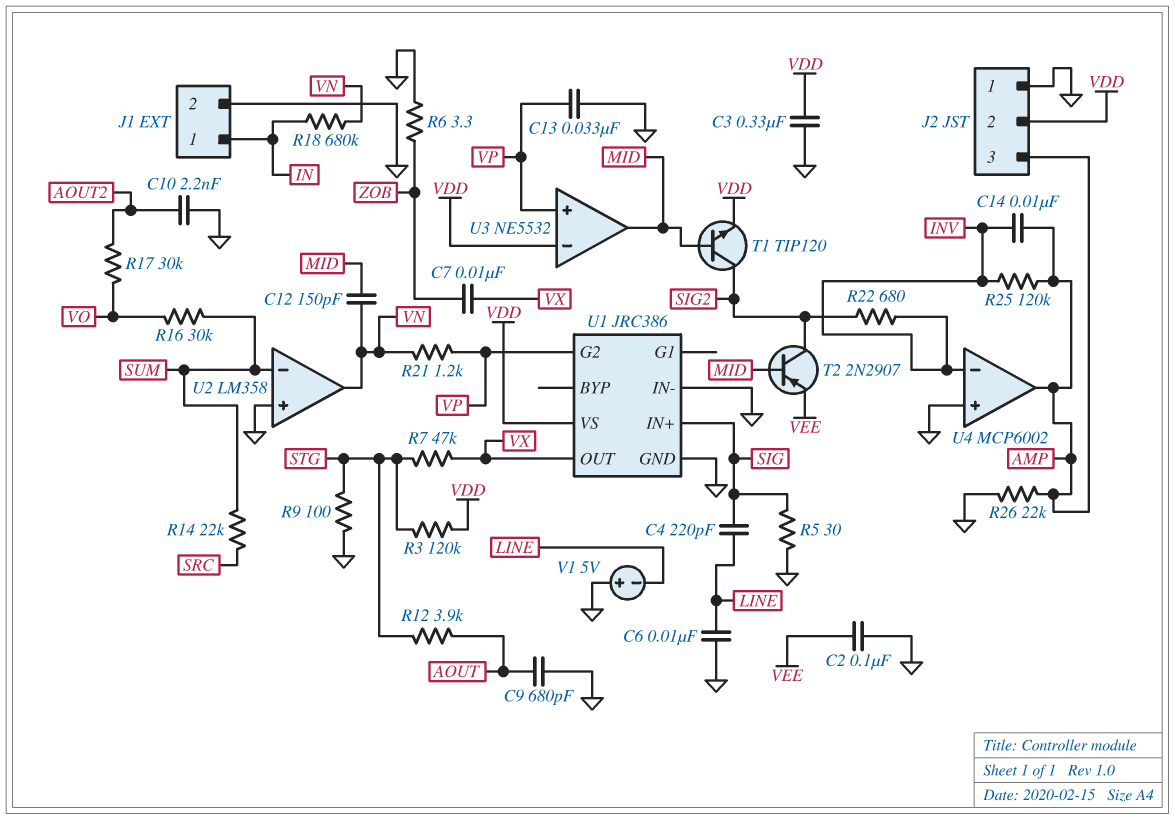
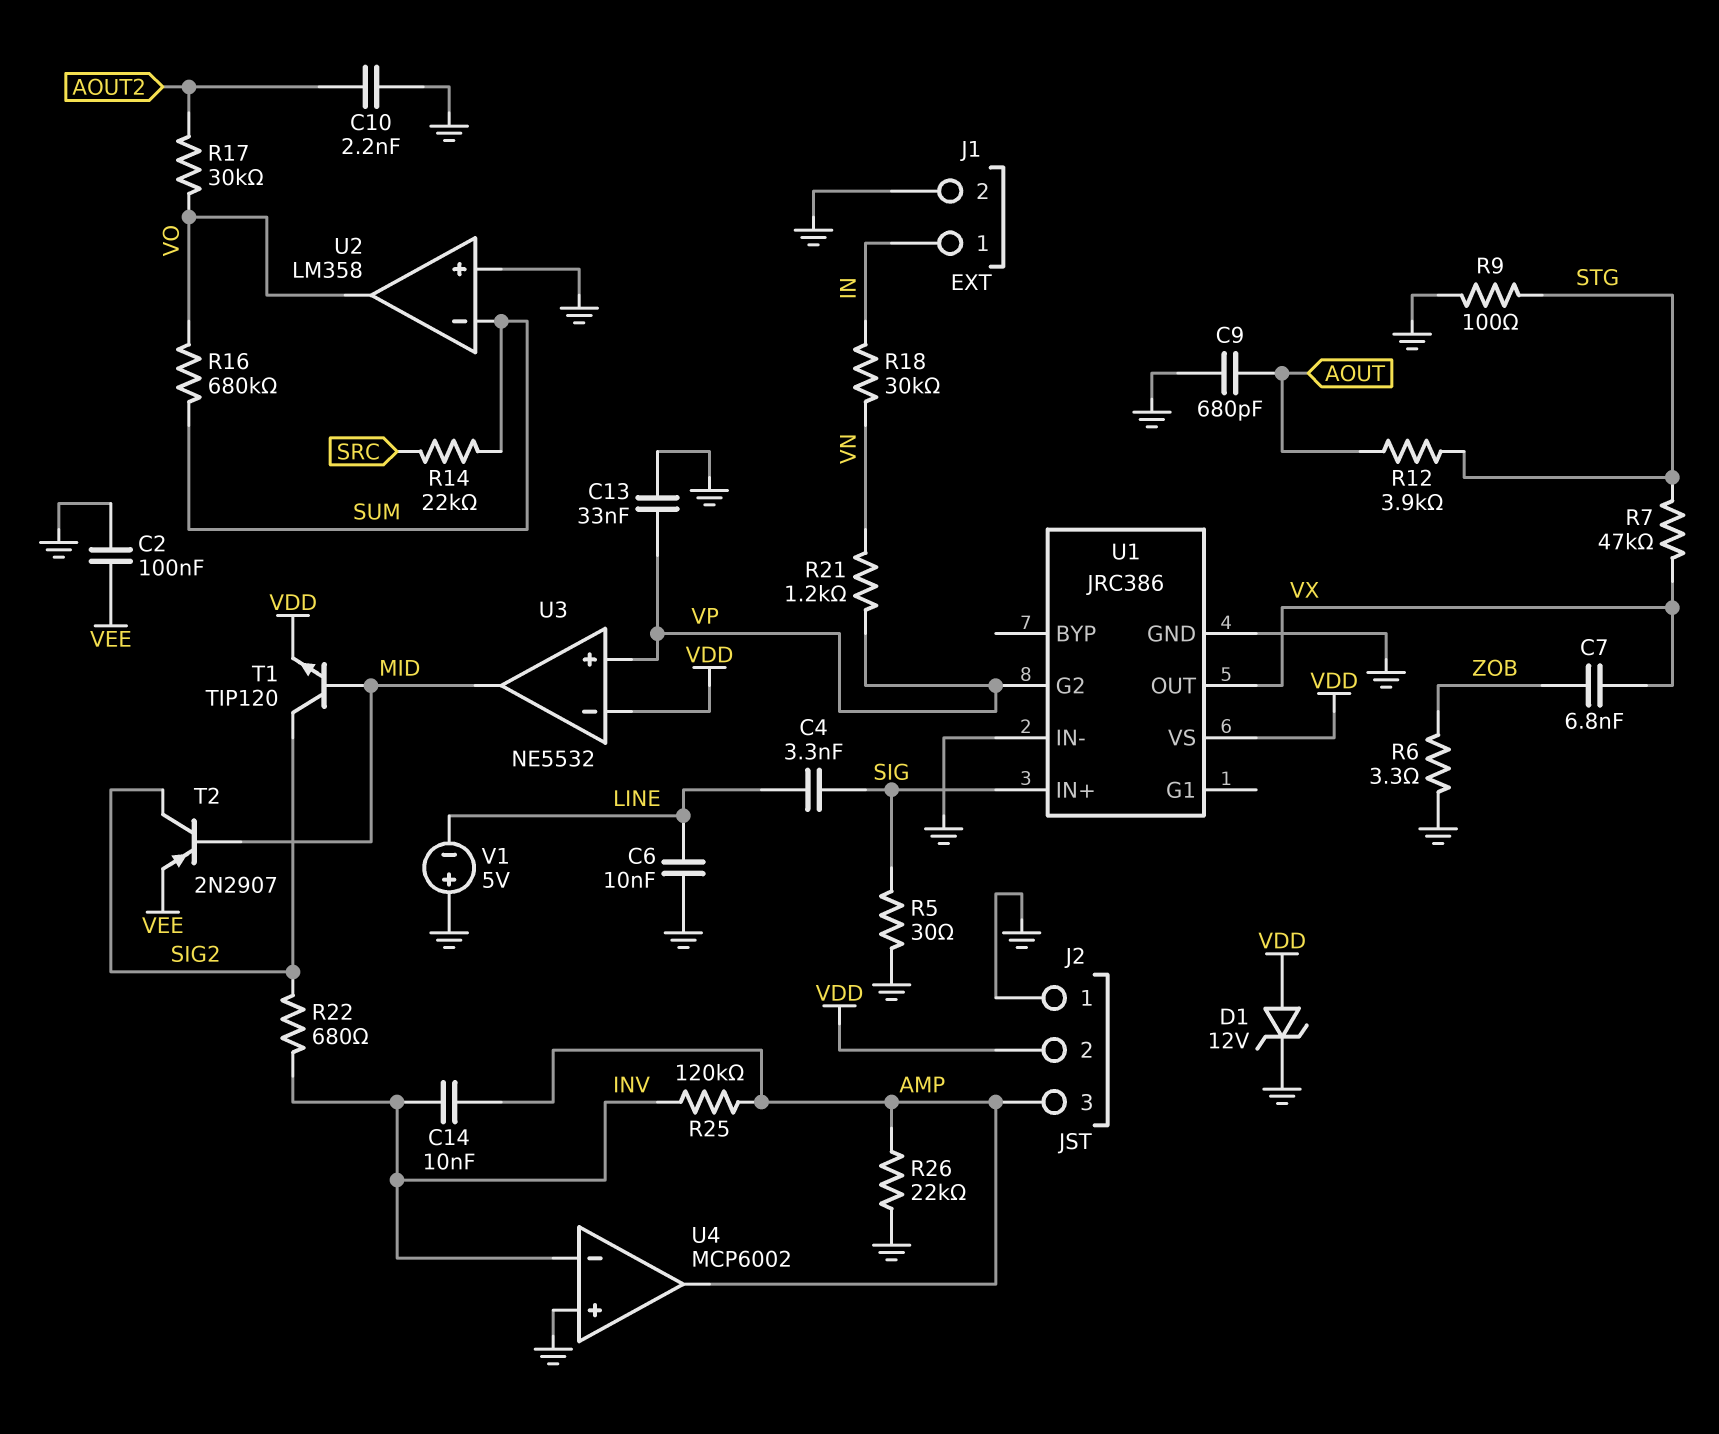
C3: 330nF (GND, VDD) -> none
C4: 220pF (LINE, SIG) -> 3.3nF (LINE, SIG)
C7: 10nF (VX, ZOB) -> 6.8nF (VX, ZOB)
C12: 150pF (MID, VN) -> none
D1: none -> zener 12V (A VDD, K GND)
R3: 120k (STG, VDD) -> none
R16: 30k (SUM, VO) -> 680k (SUM, VO)
R18: 680k (IN, VN) -> 30k (IN, VN)
U2 pin out: VN -> VO

